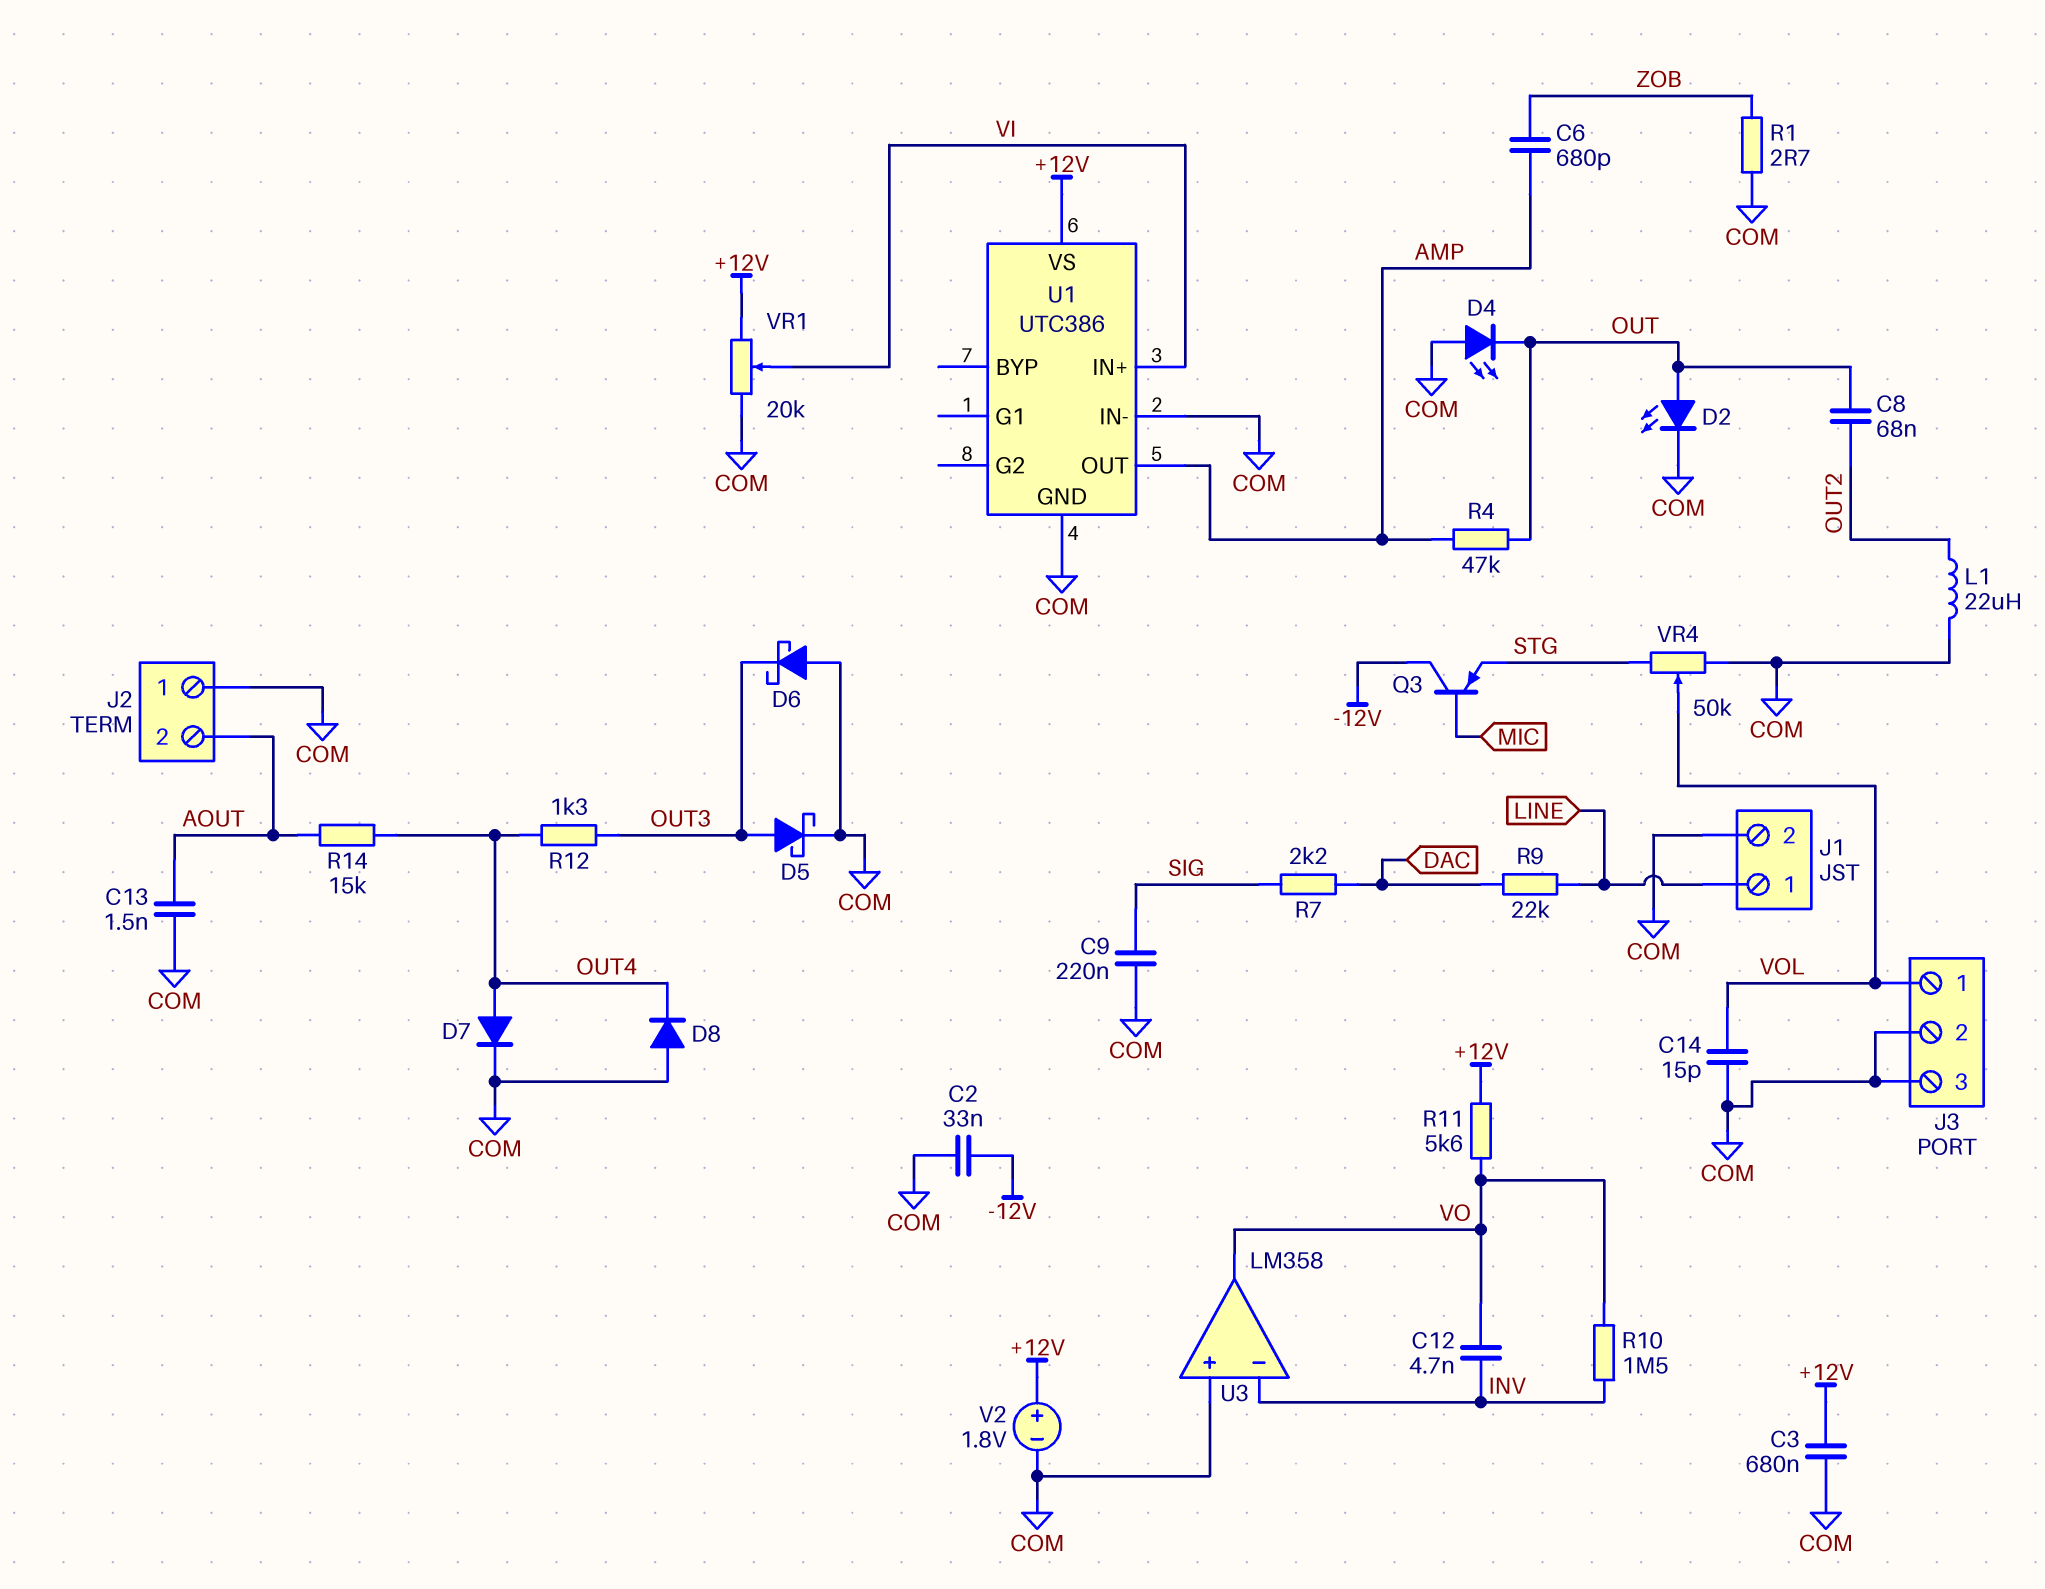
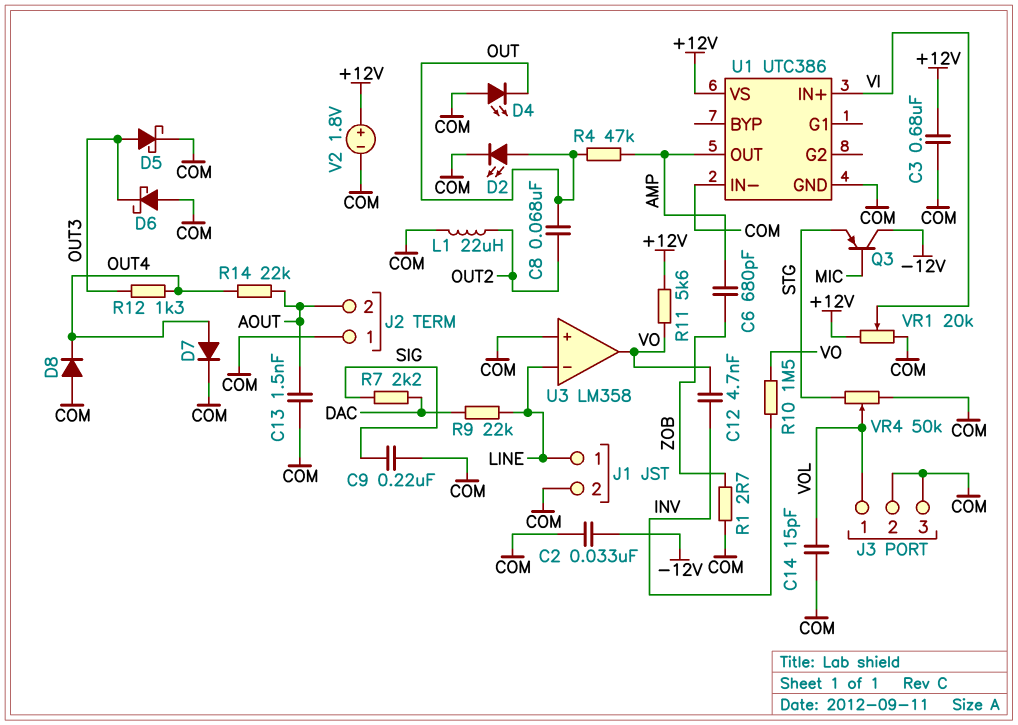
R14: 15k (AOUT, OUT4) -> 22k (AOUT, OUT4)
U3 pin in-: INV -> LINE

